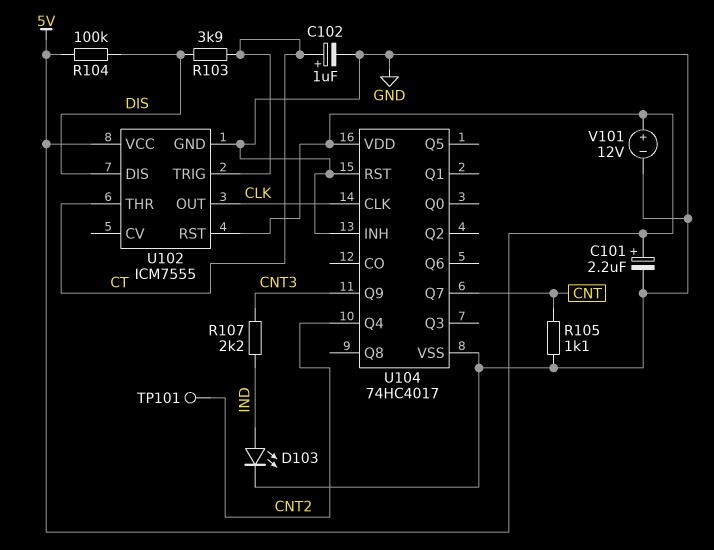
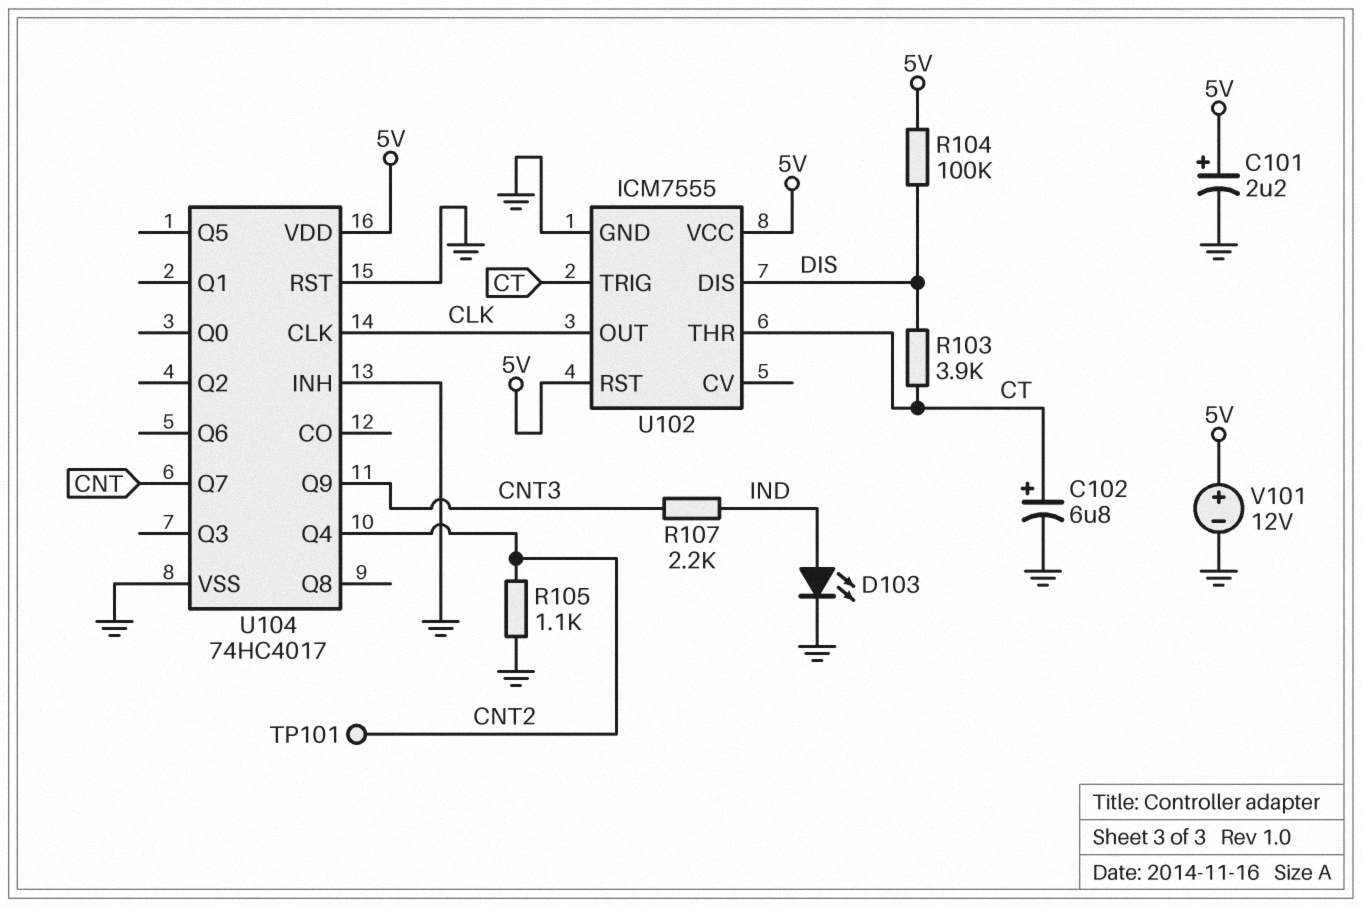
C102: 1uF (plus CT, minus GND) -> 6.8uF (plus CT, minus GND)
R105: 1.1k (CNT, GND) -> 1.1k (CNT2, GND)

